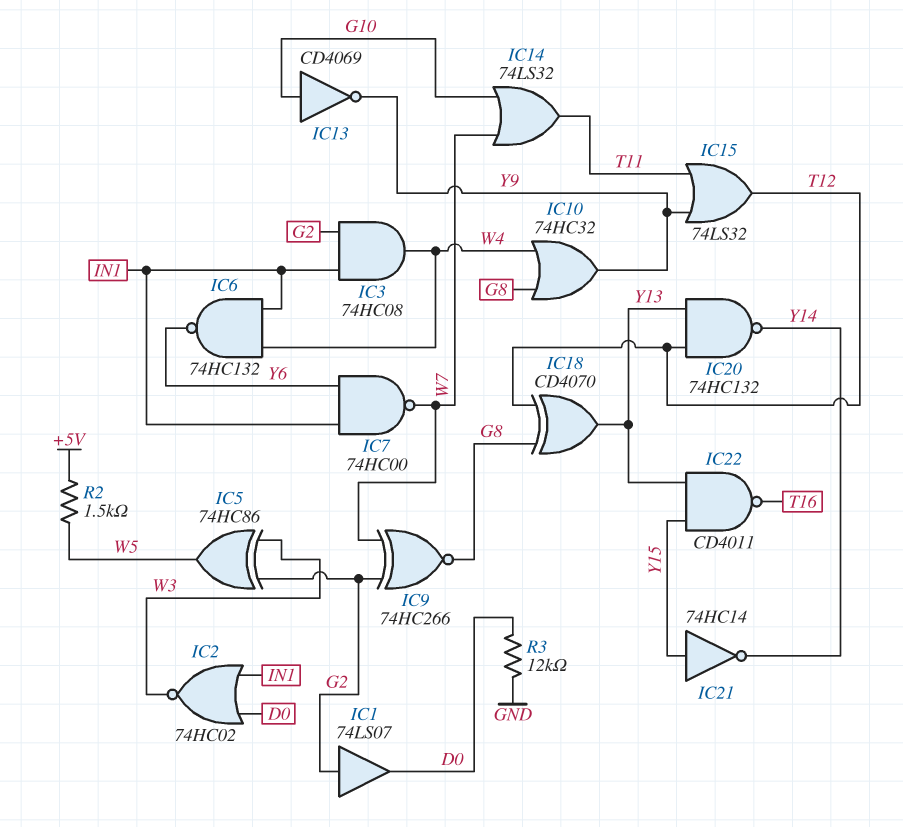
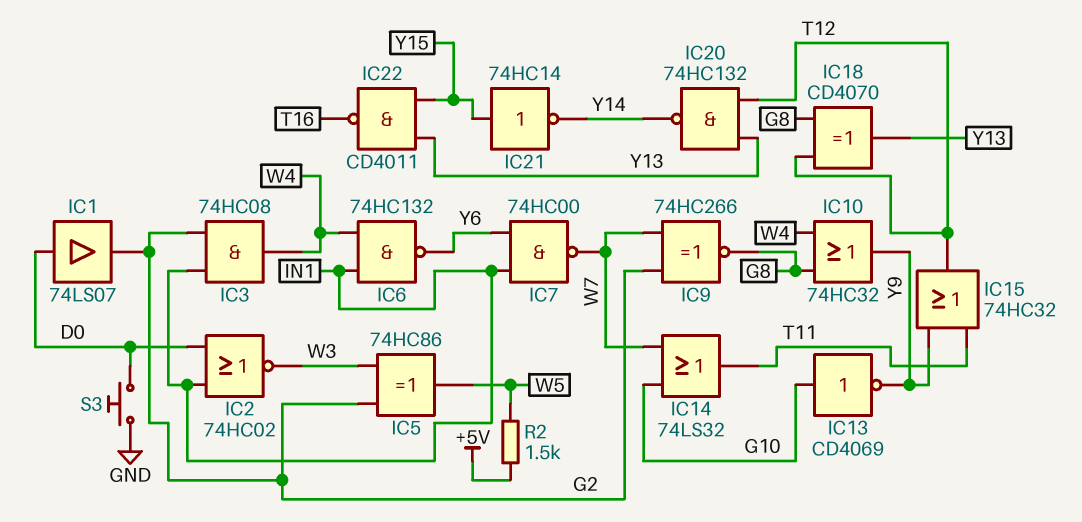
IC1: buffer 74LS07 (in G2, out D0) -> buffer 74LS07 (in D0, out G2)
IC15: OR 74LS32 (in T11, in Y9, out T12) -> OR 74HC32 (in T11, in Y9, out T12)
R3: 12k (D0, GND) -> none
S3: none -> button (D0, GND)

